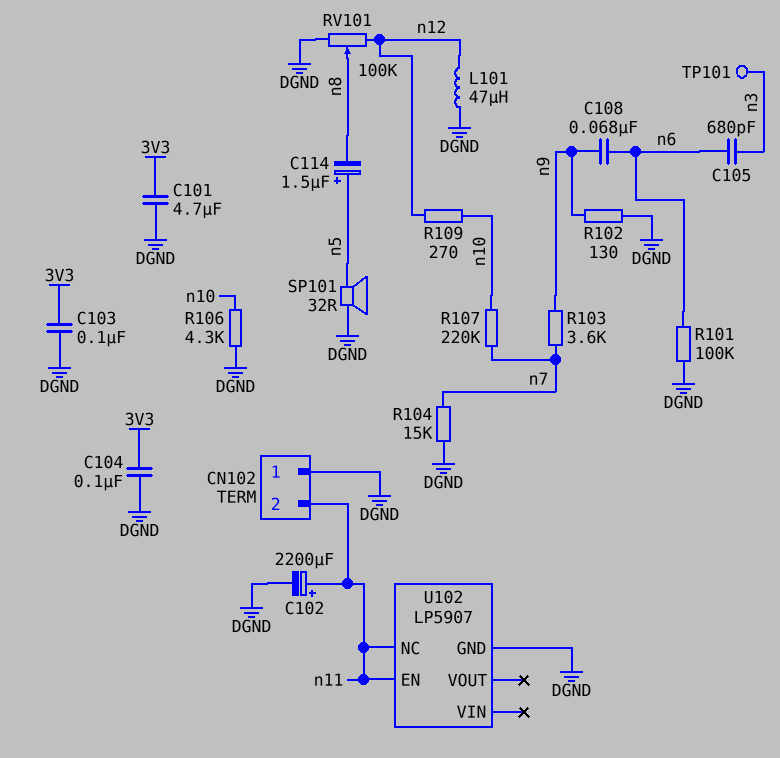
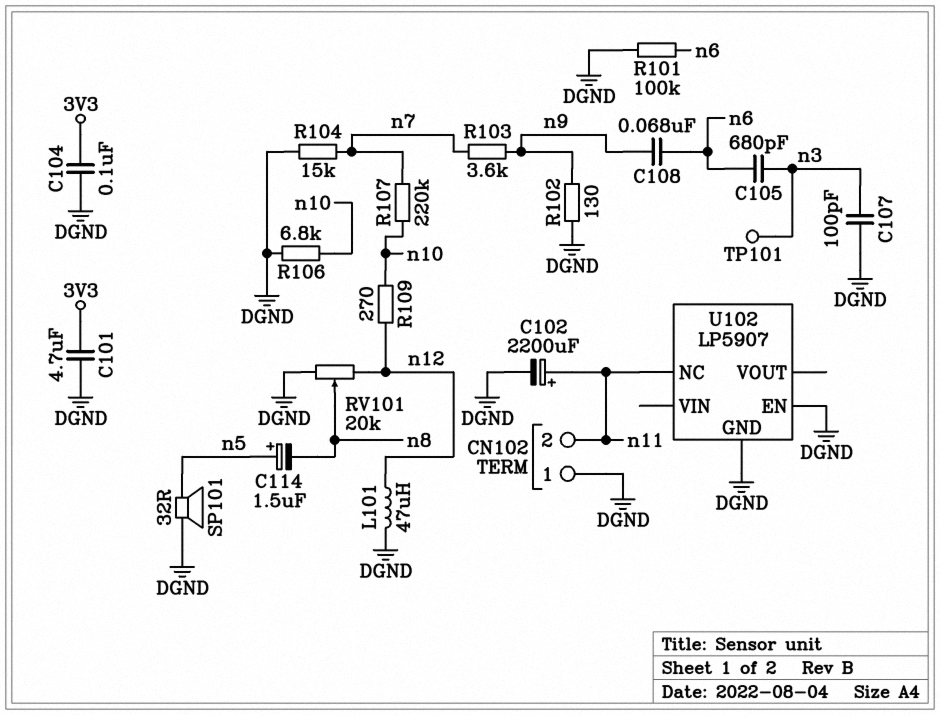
C103: 100nF (3V3, DGND) -> none
C107: none -> 100pF (DGND, n3)
R106: 4.3k (DGND, n10) -> 6.8k (DGND, n10)
RV101: 100k (DGND, n12, wiper n8) -> 20k (DGND, n12, wiper n8)
U102 pin EN: n11 -> DGND

